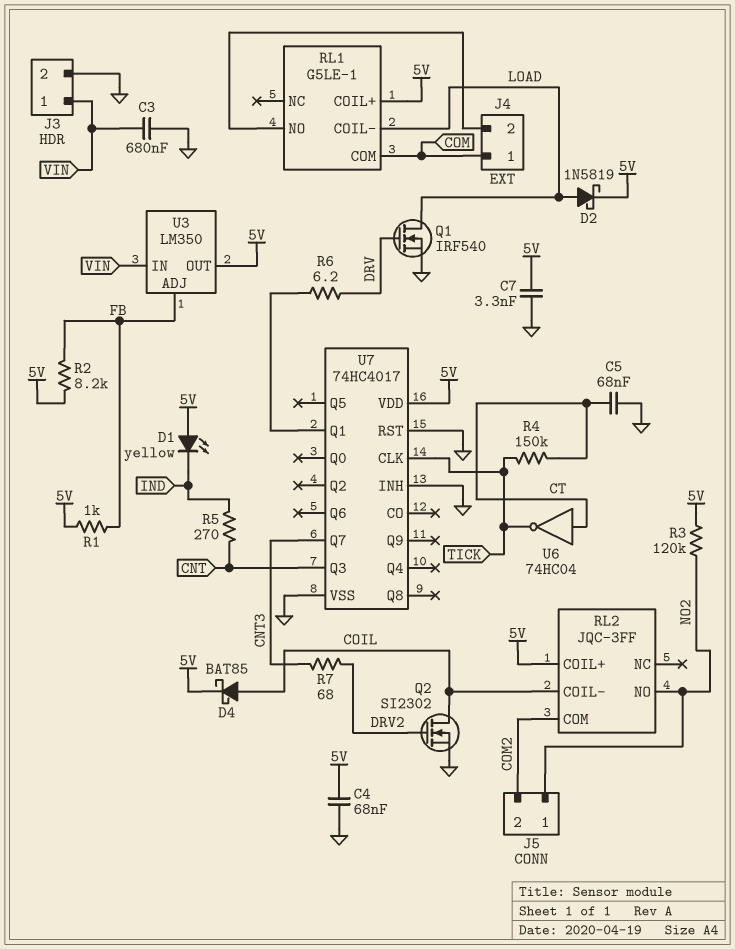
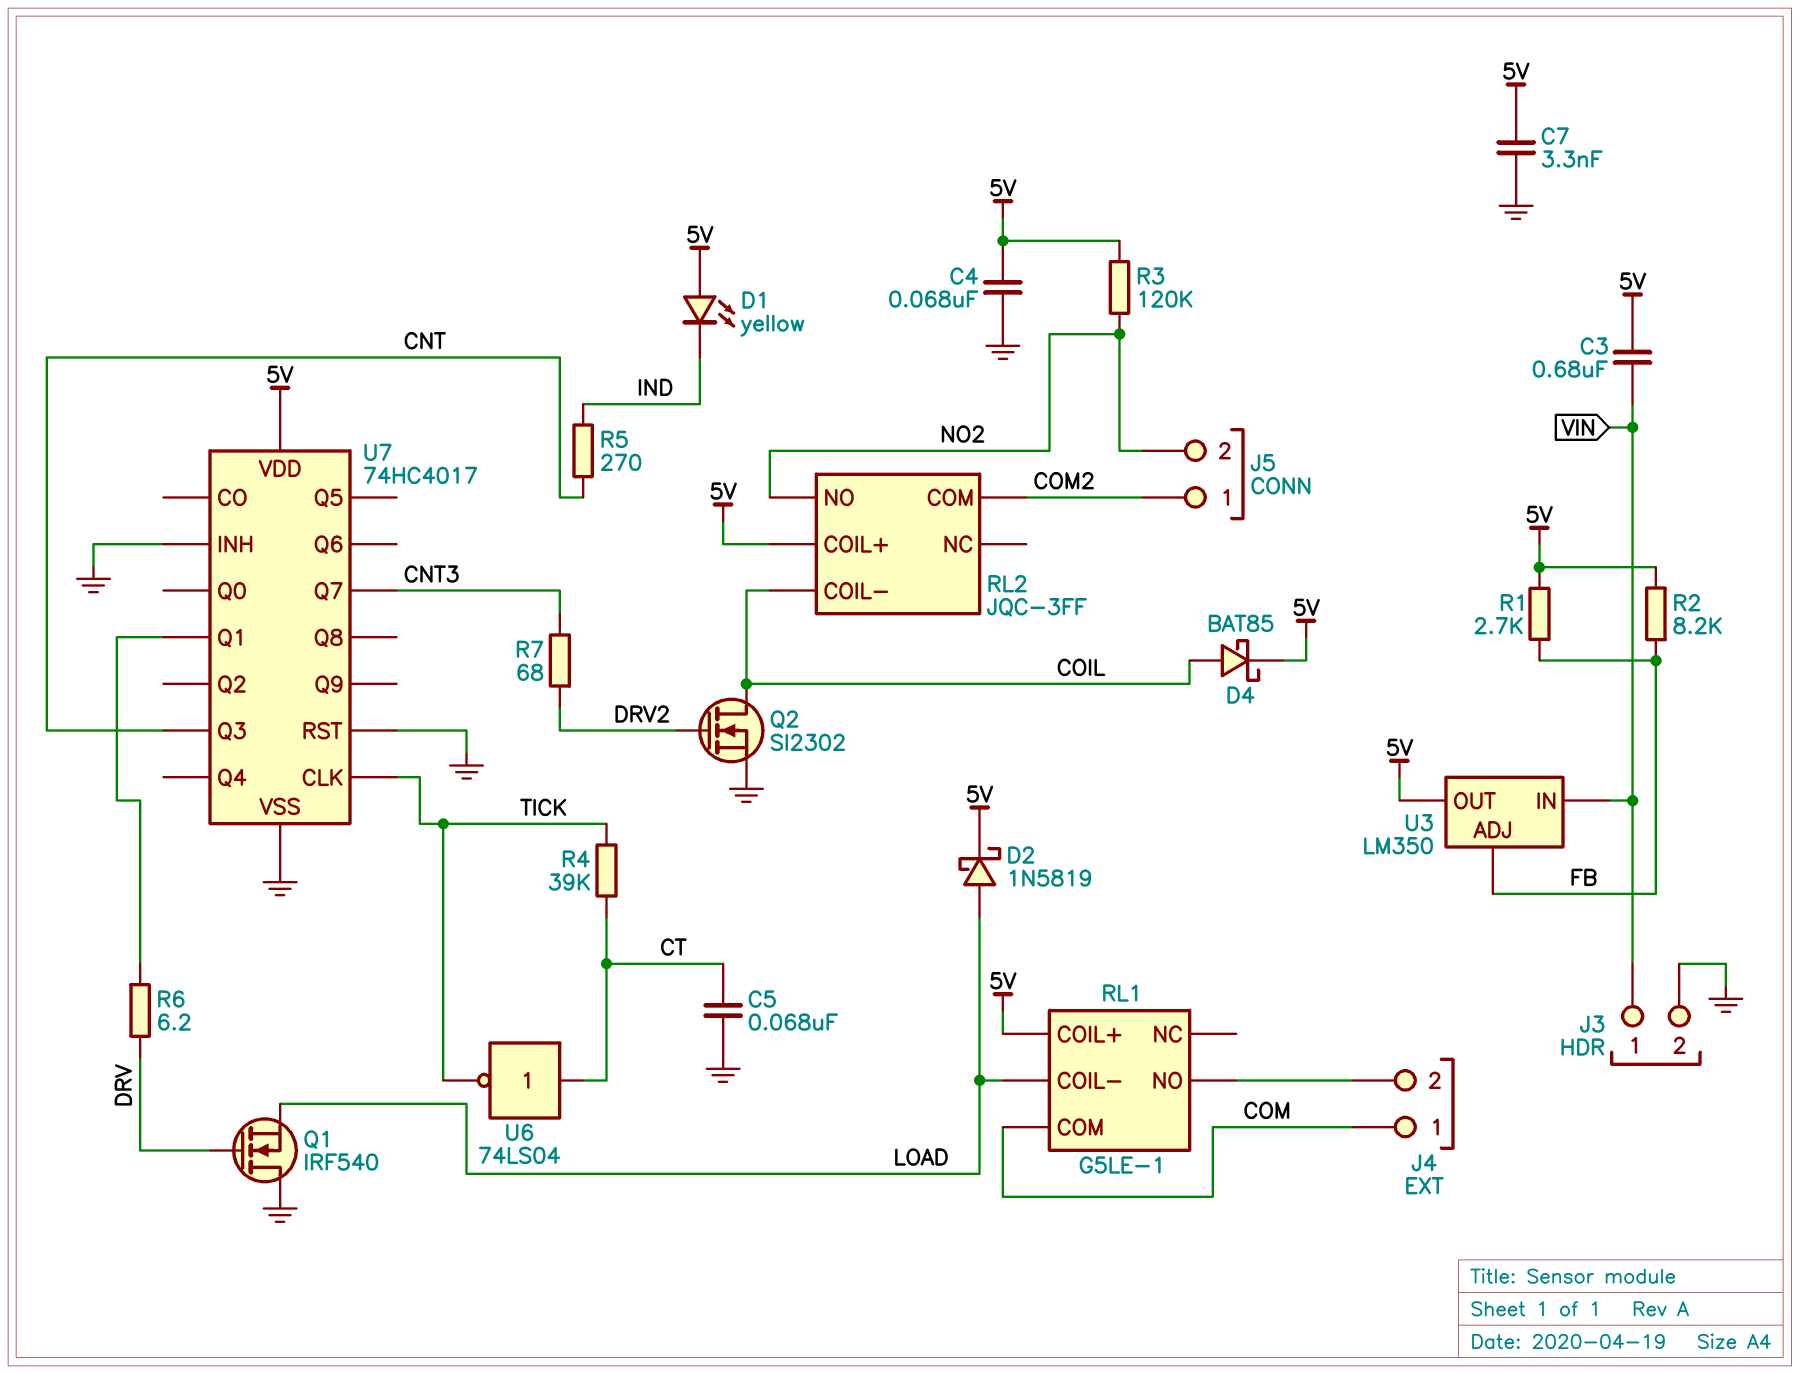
C3: 680nF (GND, VIN) -> 680nF (5V, VIN)
J5 pin 1: NO2 -> COM2
J5 pin 2: COM2 -> NO2
Q1: NMOS IRF540 (G DRV, D LOAD, S GND) -> NMOS IRF540 (G DRV, D GND, S LOAD)
R1: 1k (5V, FB) -> 2.7k (5V, FB)
R4: 150k (CT, TICK) -> 39k (CT, TICK)
U6: NOT 74HC04 (in CT, out TICK) -> NOT 74LS04 (in CT, out TICK)

